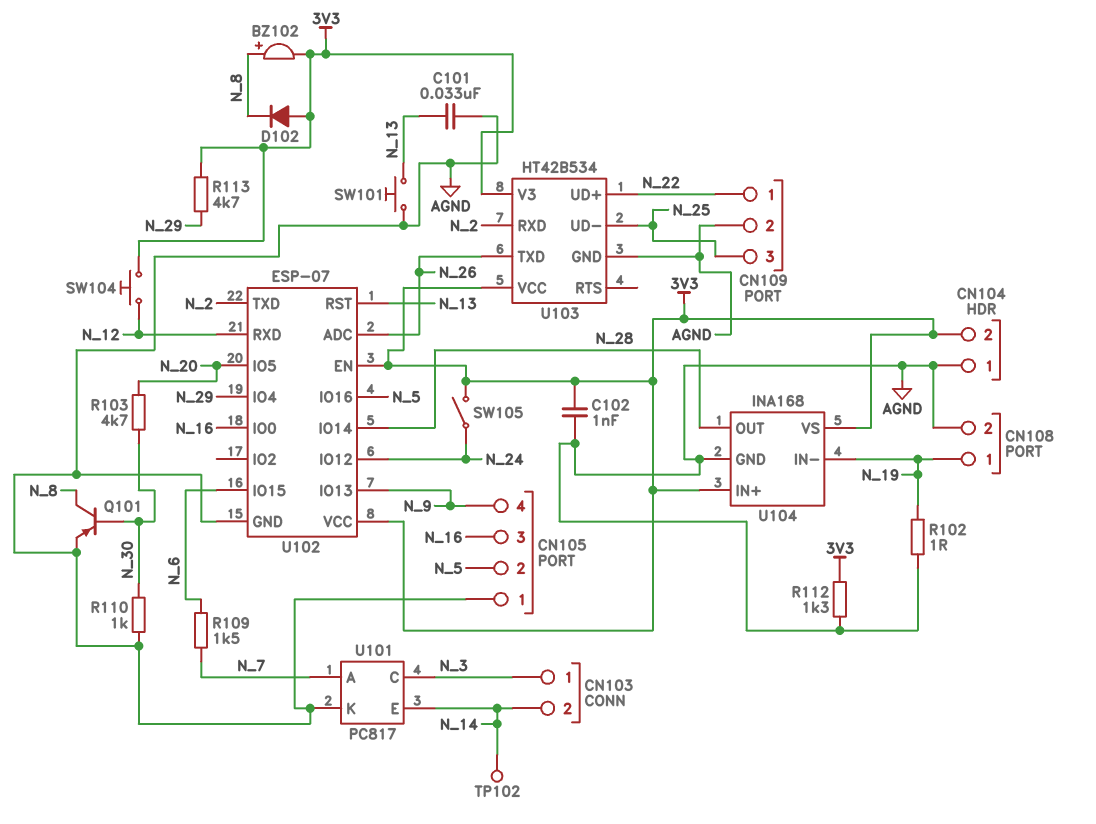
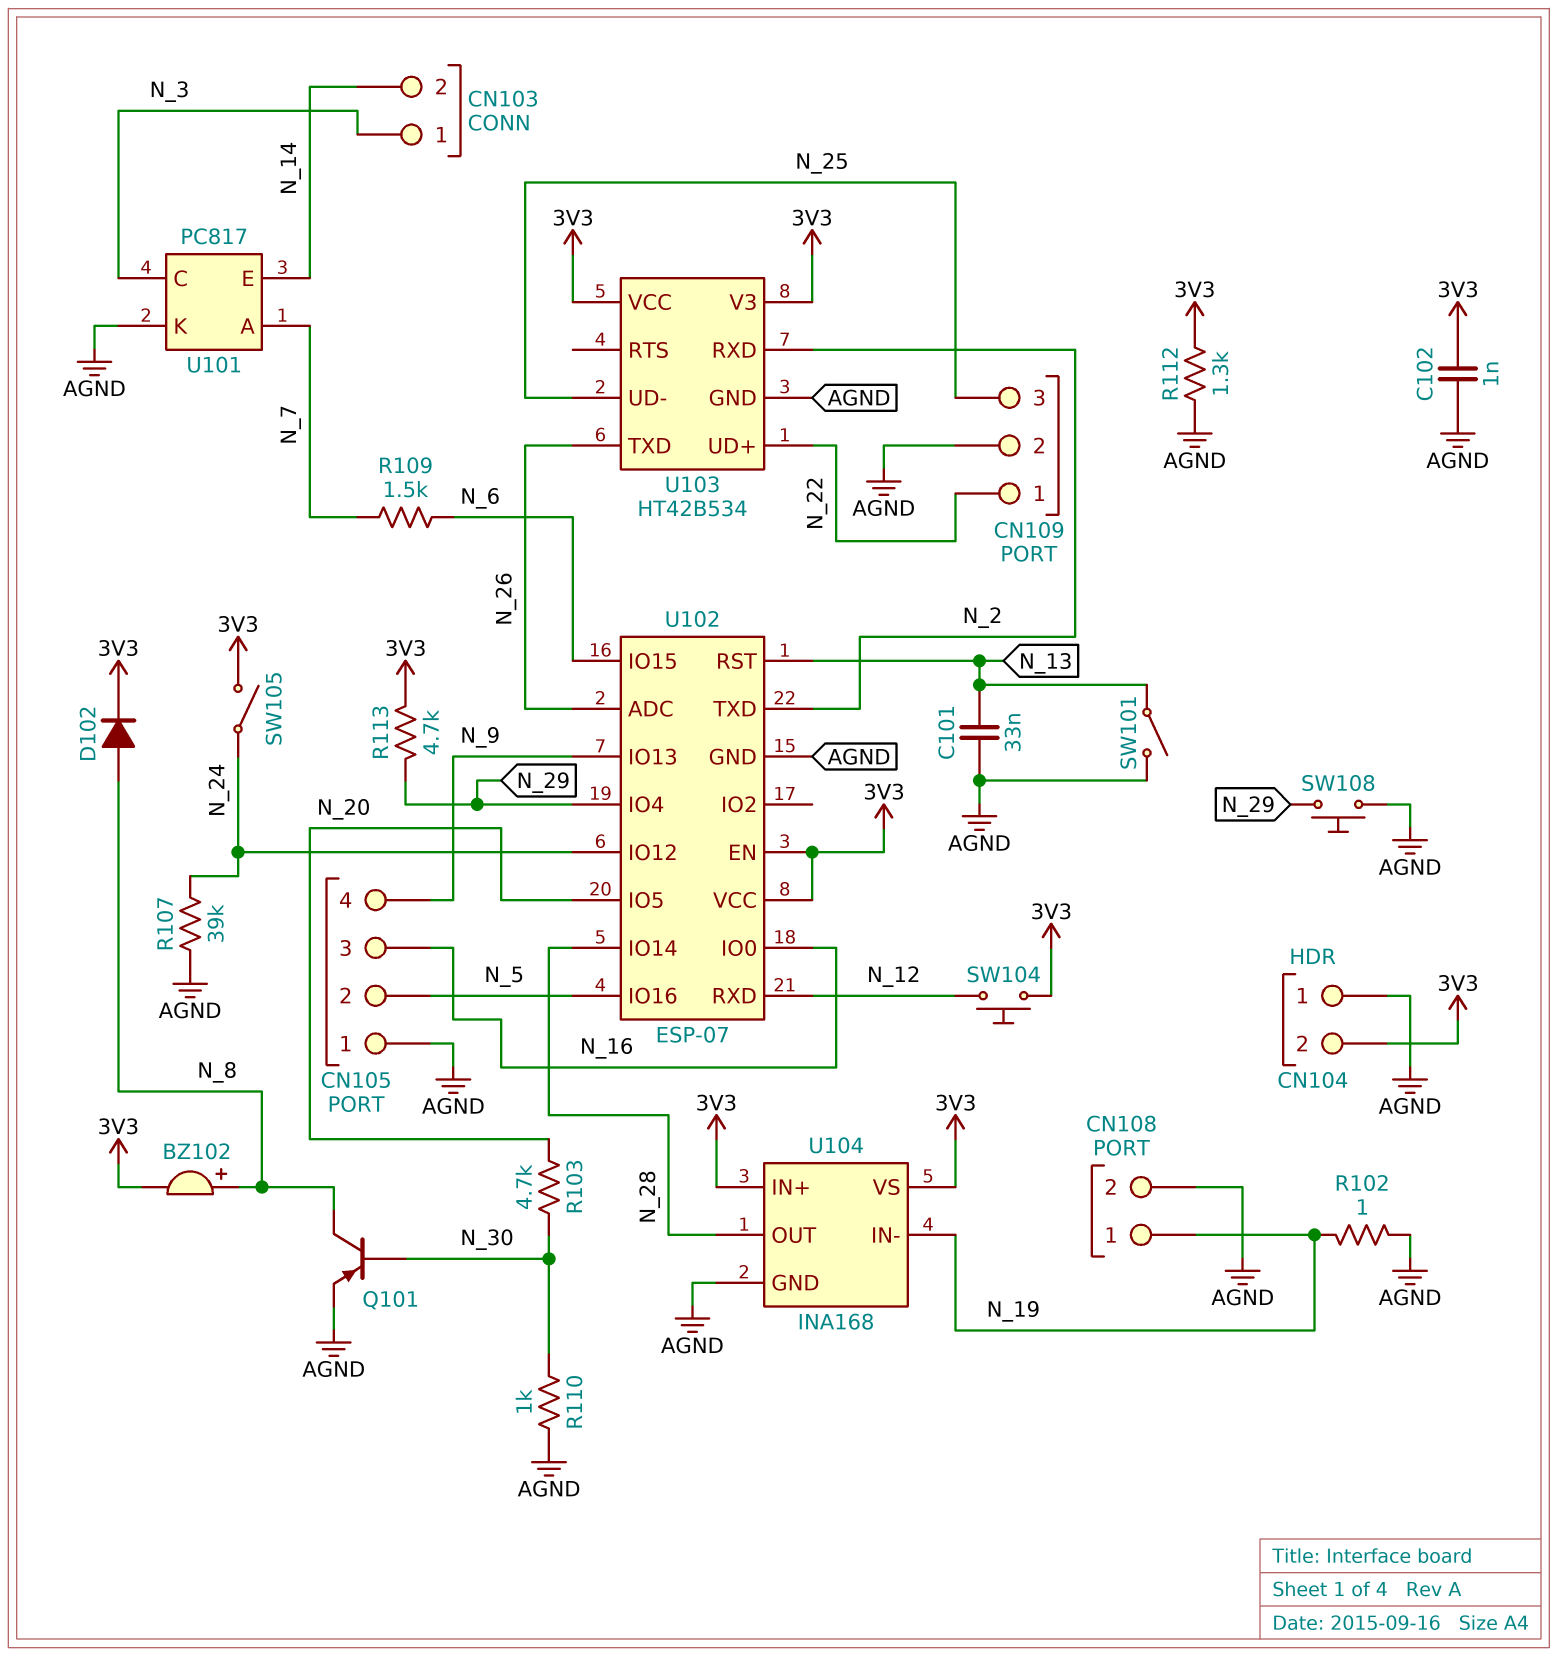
D102: diode (A 3V3, K N_8) -> diode (A N_8, K 3V3)
R107: none -> 39k (AGND, N_24)
SW101: button (AGND, N_13) -> switch (AGND, N_13)
SW108: none -> button (AGND, N_29)
TP102: test point (N_14) -> none

